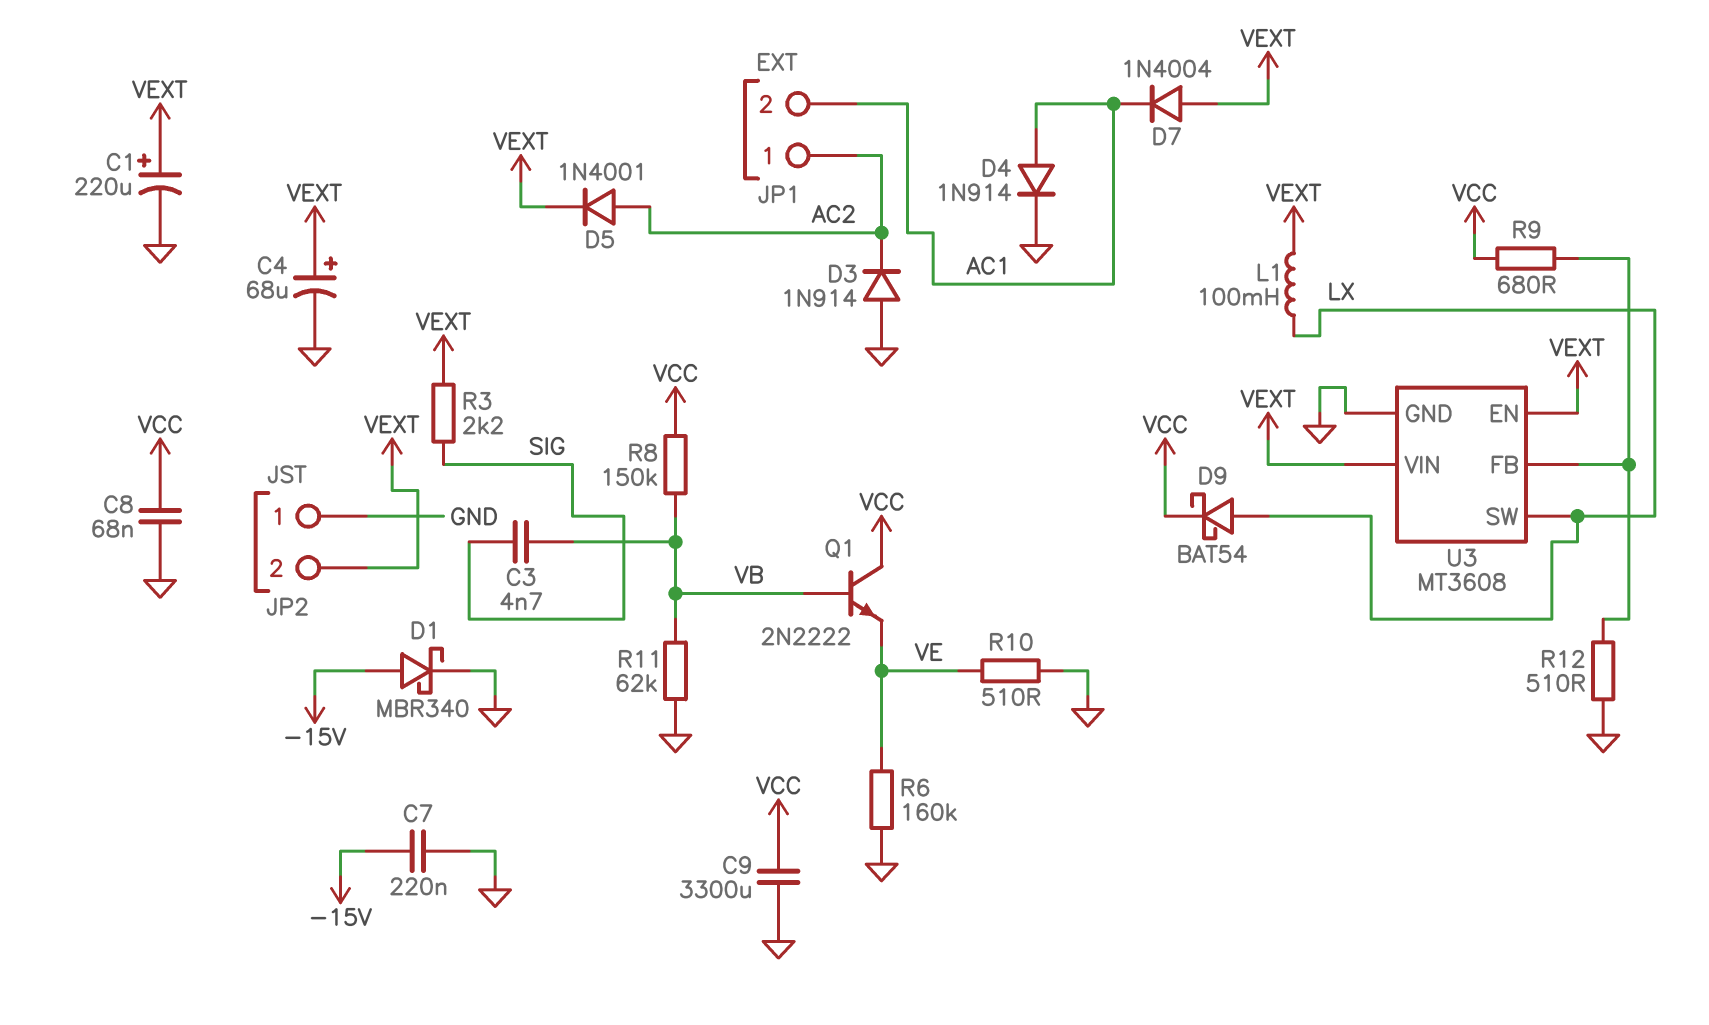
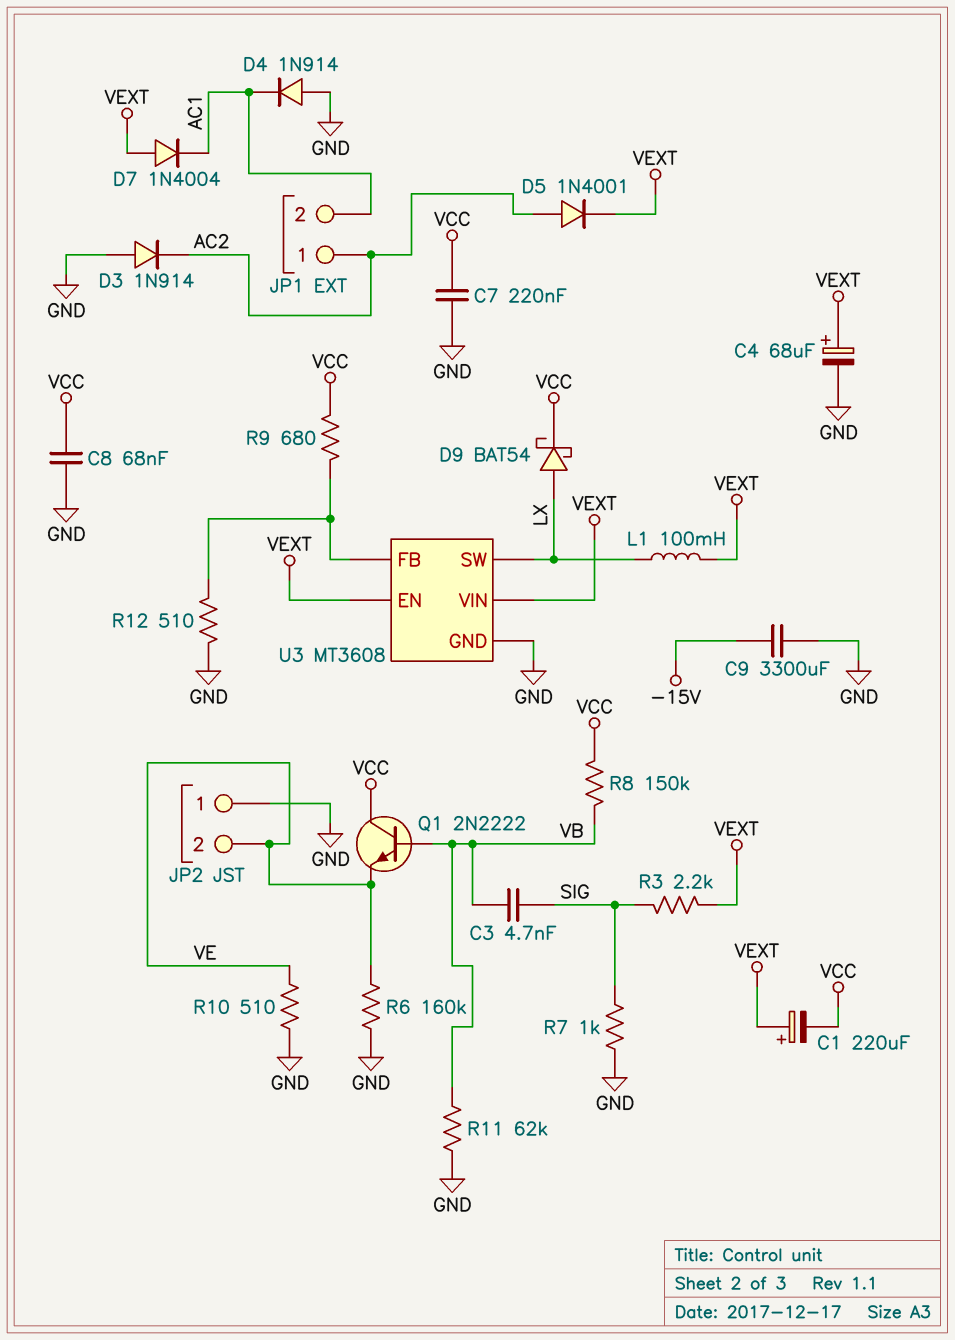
C1: 220uF (plus VEXT, minus GND) -> 220uF (plus VEXT, minus VCC)
C7: 220nF (-15V, GND) -> 220nF (GND, VCC)
C9: 3300uF (GND, VCC) -> 3300uF (-15V, GND)
D1: schottky MBR340 (A -15V, K GND) -> none
D4: diode 1N914 (A AC1, K GND) -> diode 1N914 (A GND, K AC1)
JP2 pin 2: VEXT -> VE
R7: none -> 1k (GND, SIG)

